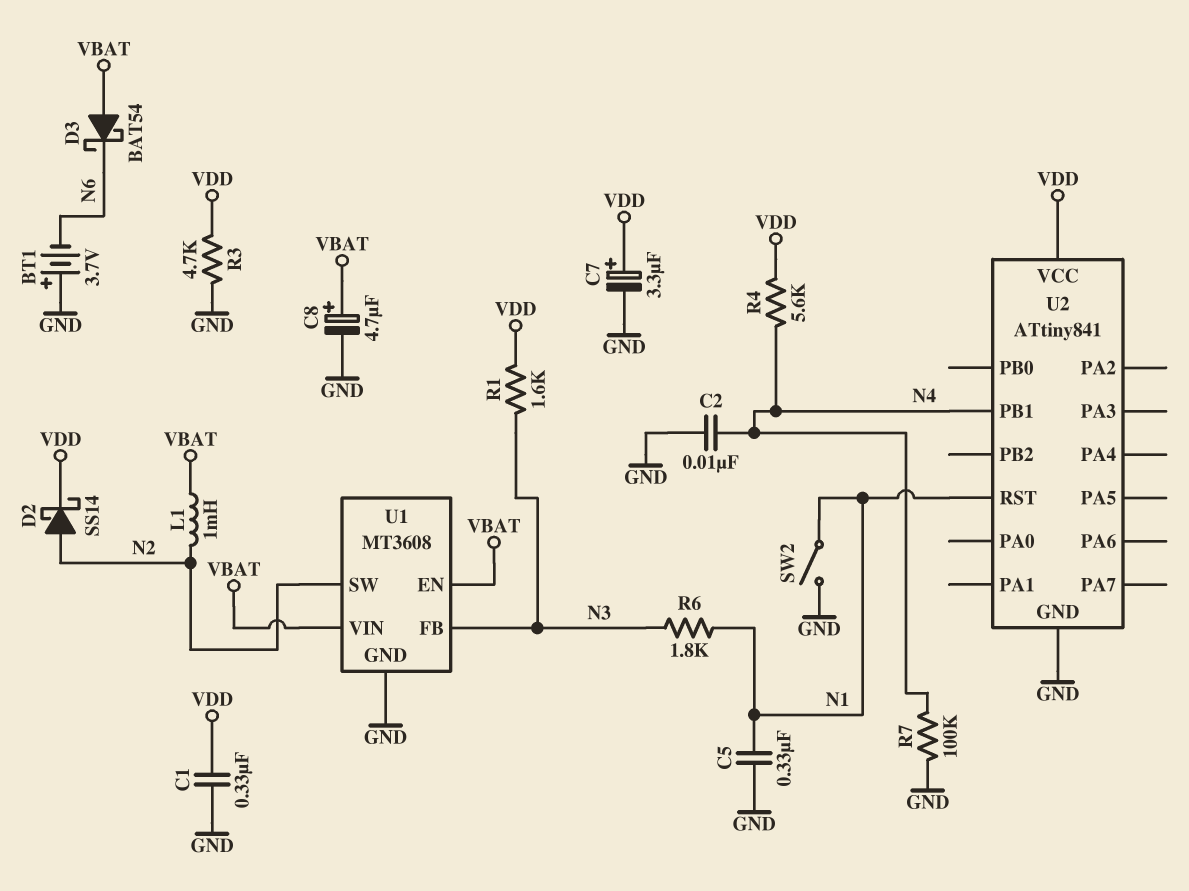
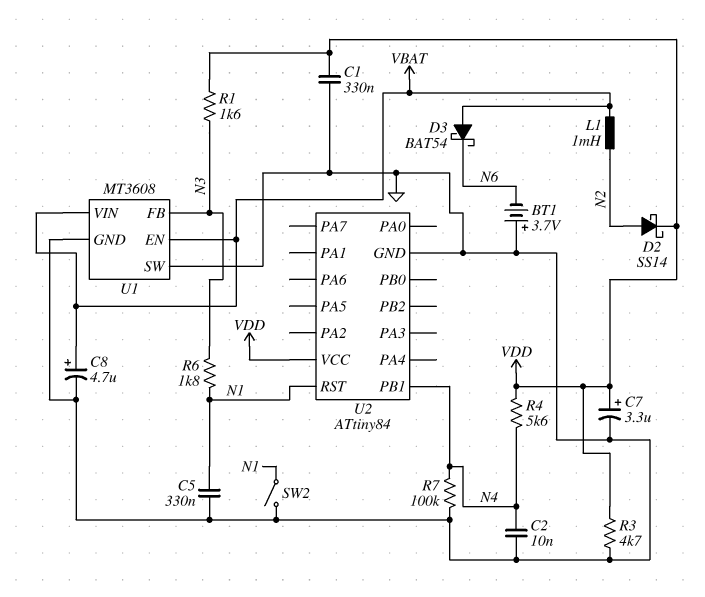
U1 pin SW: N2 -> GND
U2: ATtiny841 -> ATtiny84

